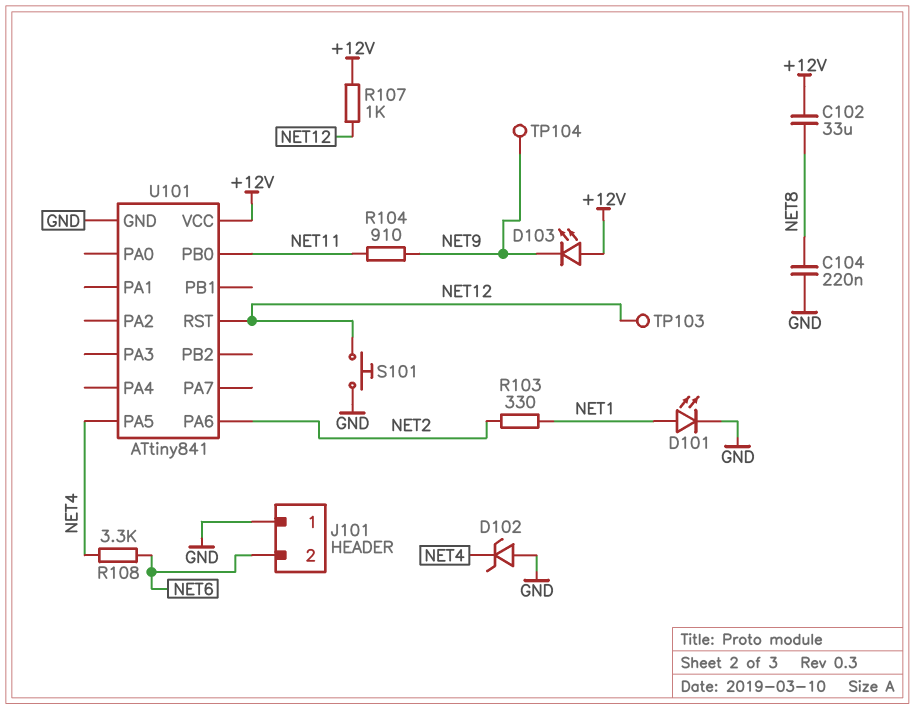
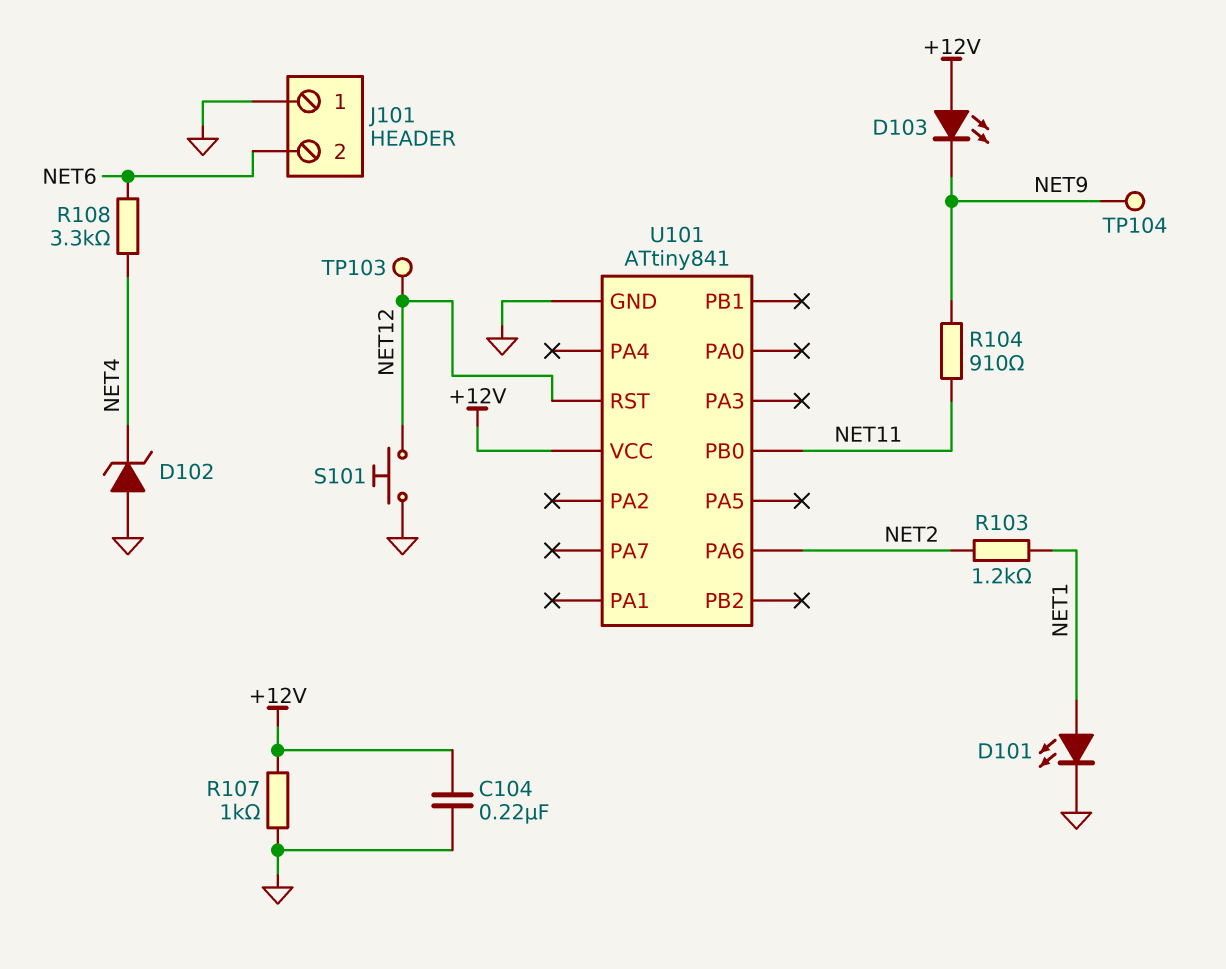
C102: 33uF (+12V, NET8) -> none
C104: 220nF (GND, NET8) -> 220nF (+12V, GND)
R103: 330 (NET1, NET2) -> 1.2k (NET1, NET2)
R107: 1k (+12V, NET12) -> 1k (+12V, GND)
U101 pin PA5: NET4 -> none

